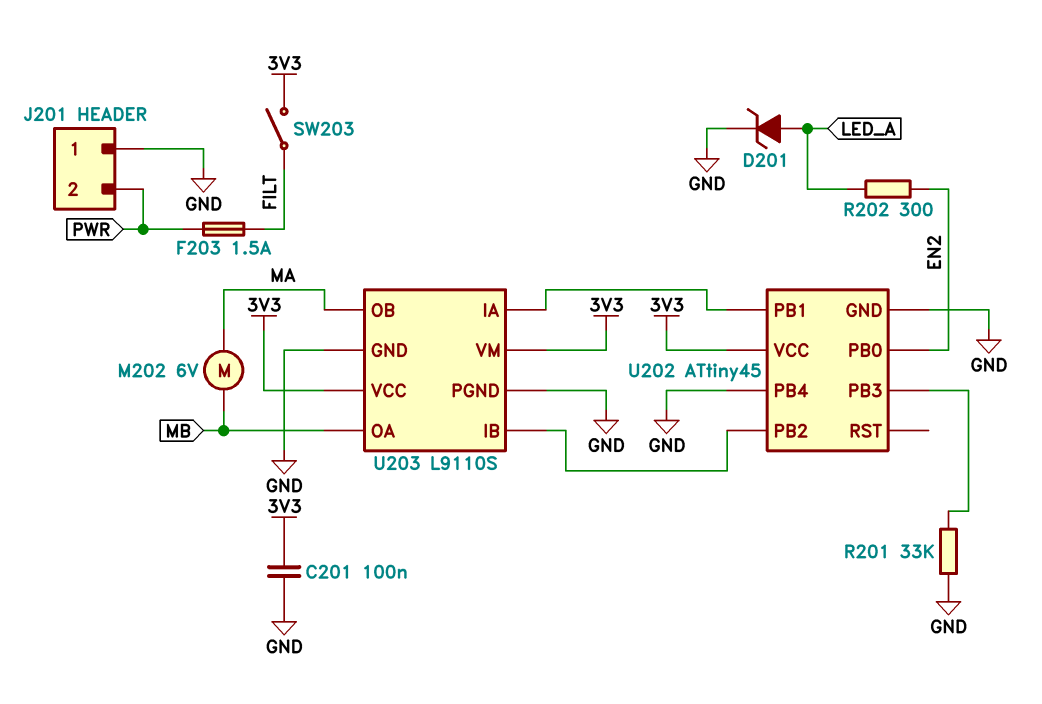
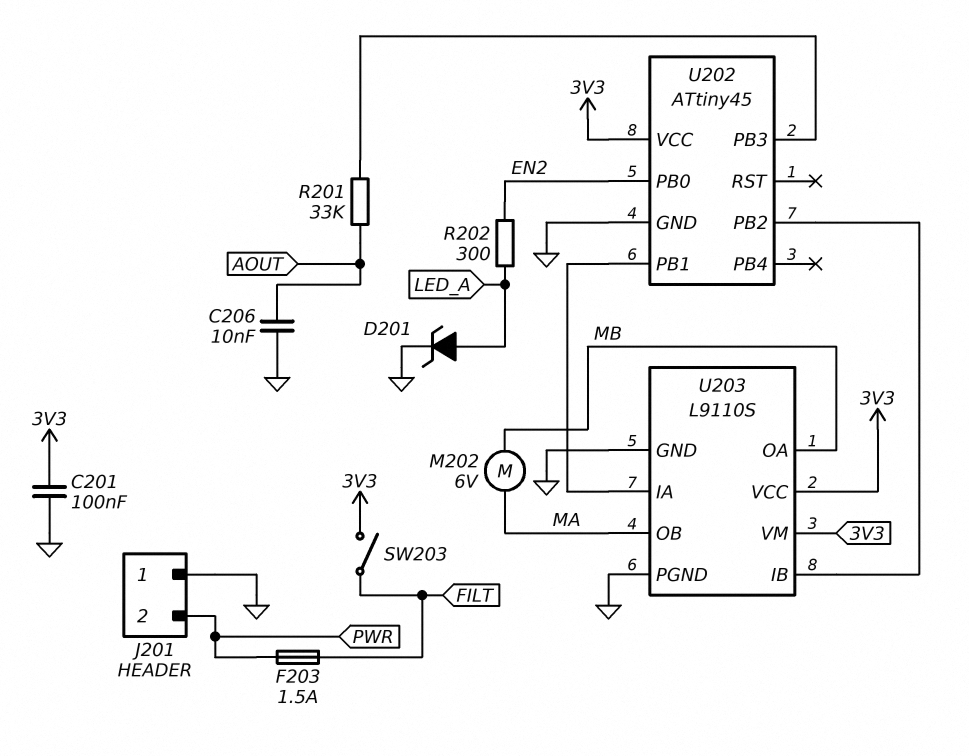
C206: none -> 10nF (AOUT, GND)
R201: 33k (GND, U202/PB3) -> 33k (AOUT, U202/PB3)
U202 pin PB4: GND -> none

